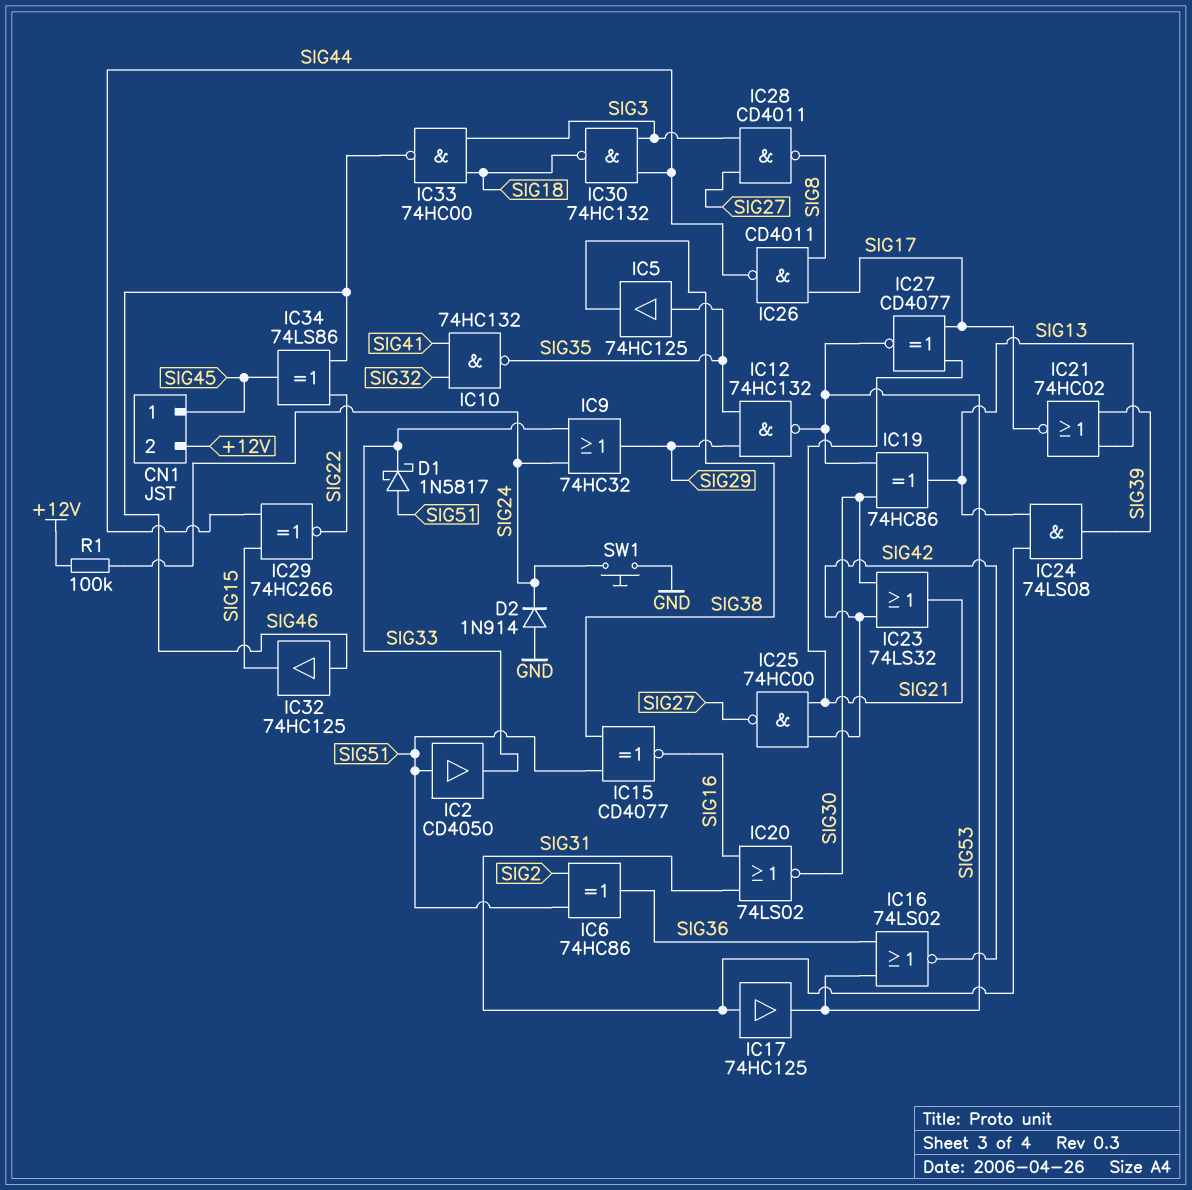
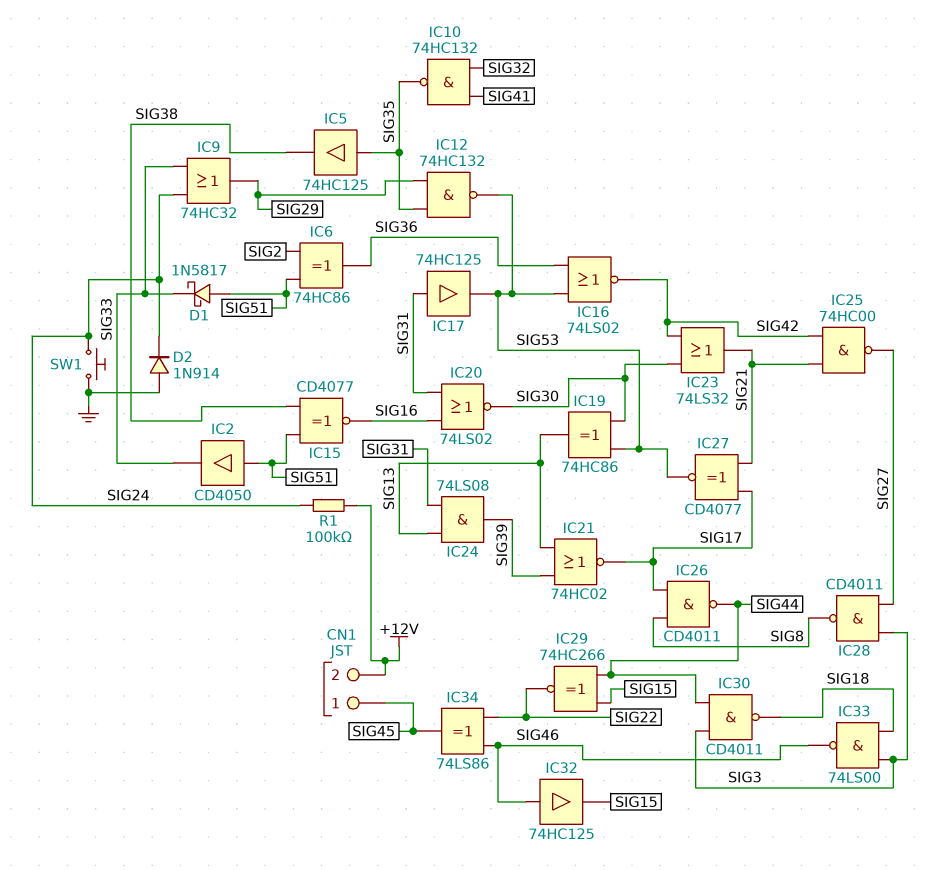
IC30: NAND 74HC132 (in SIG3, in SIG44, out SIG18) -> NAND CD4011 (in SIG3, in SIG44, out SIG18)
IC33: NAND 74HC00 (in SIG3, in SIG18, out SIG46) -> NAND 74LS00 (in SIG3, in SIG18, out SIG46)

